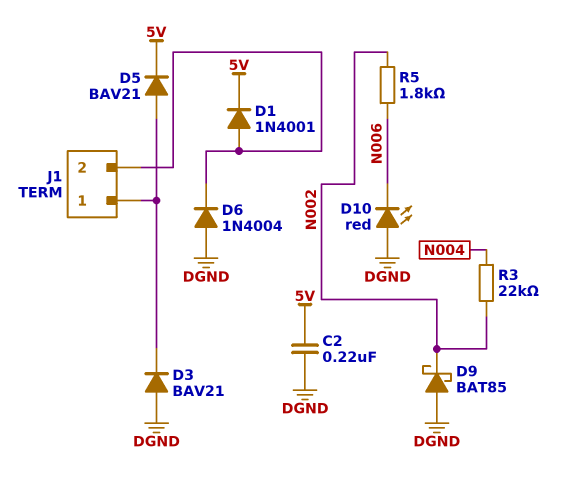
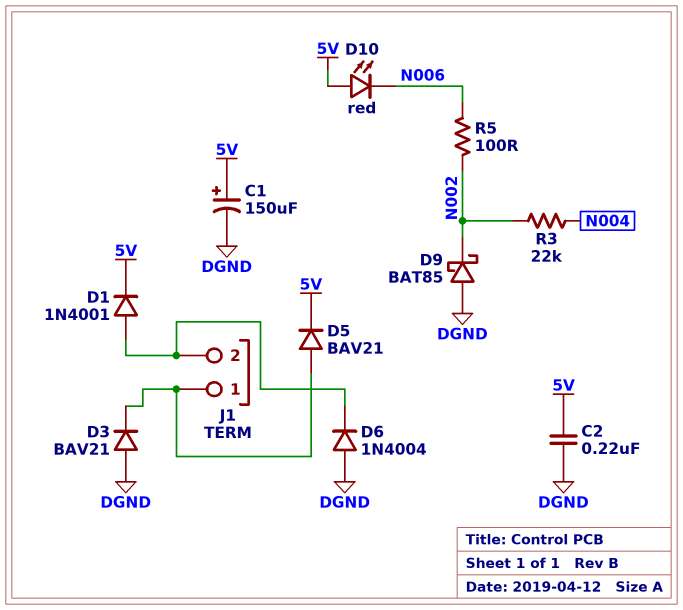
C1: none -> 150uF (plus 5V, minus DGND)
D10: LED red (A DGND, K N006) -> LED red (A 5V, K N006)
R5: 1.8k (N002, N006) -> 100 (N002, N006)

